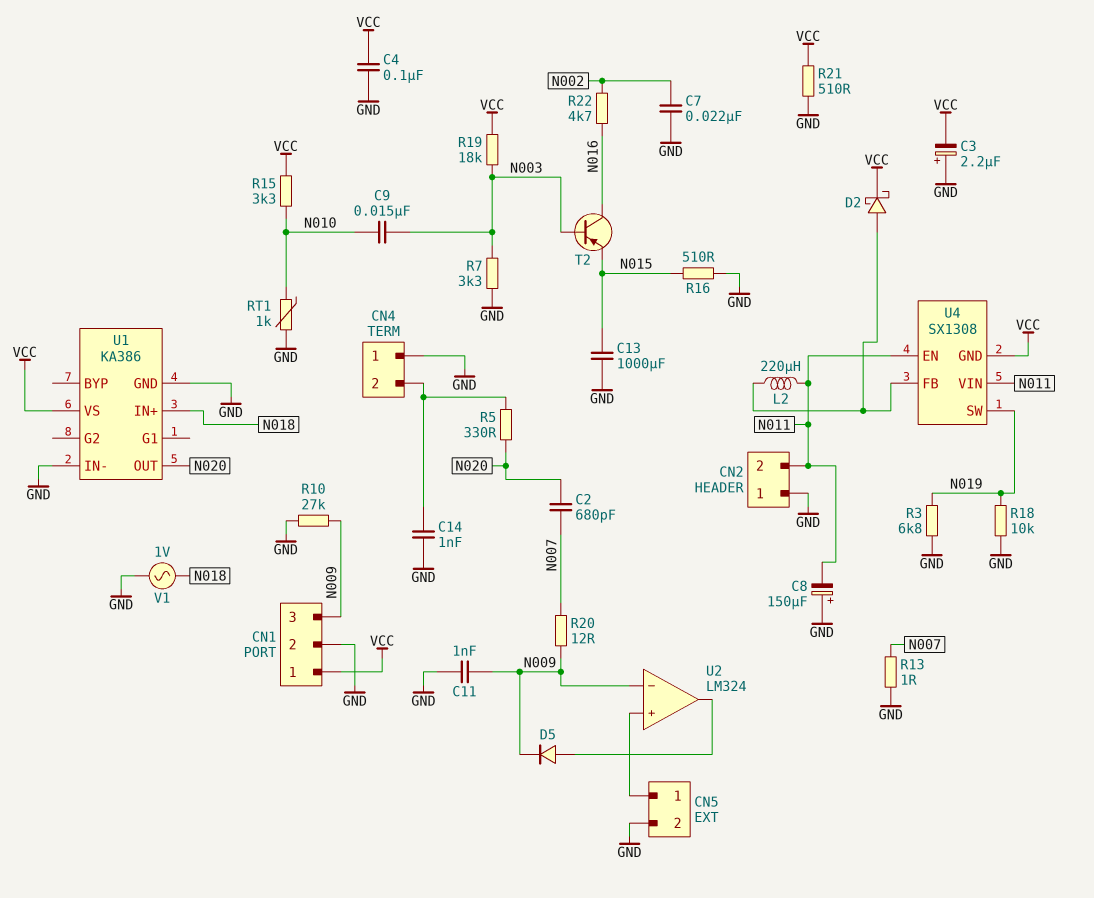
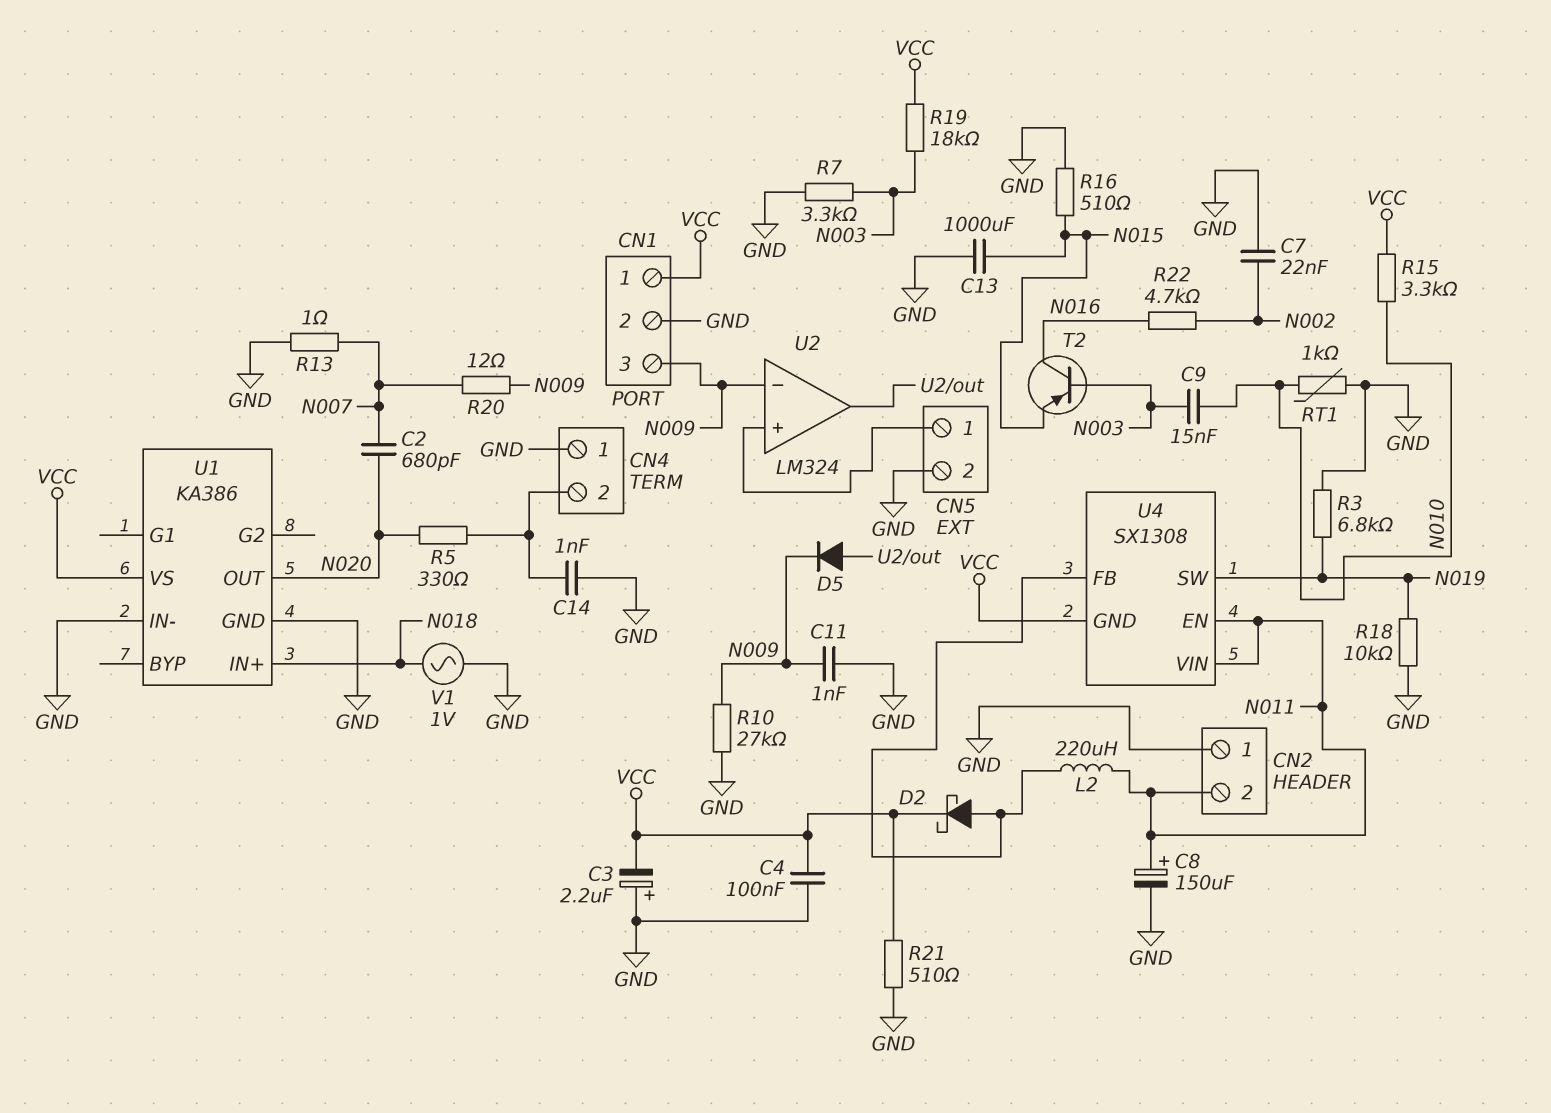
C8: 150uF (plus GND, minus N011) -> 150uF (plus N011, minus GND)

